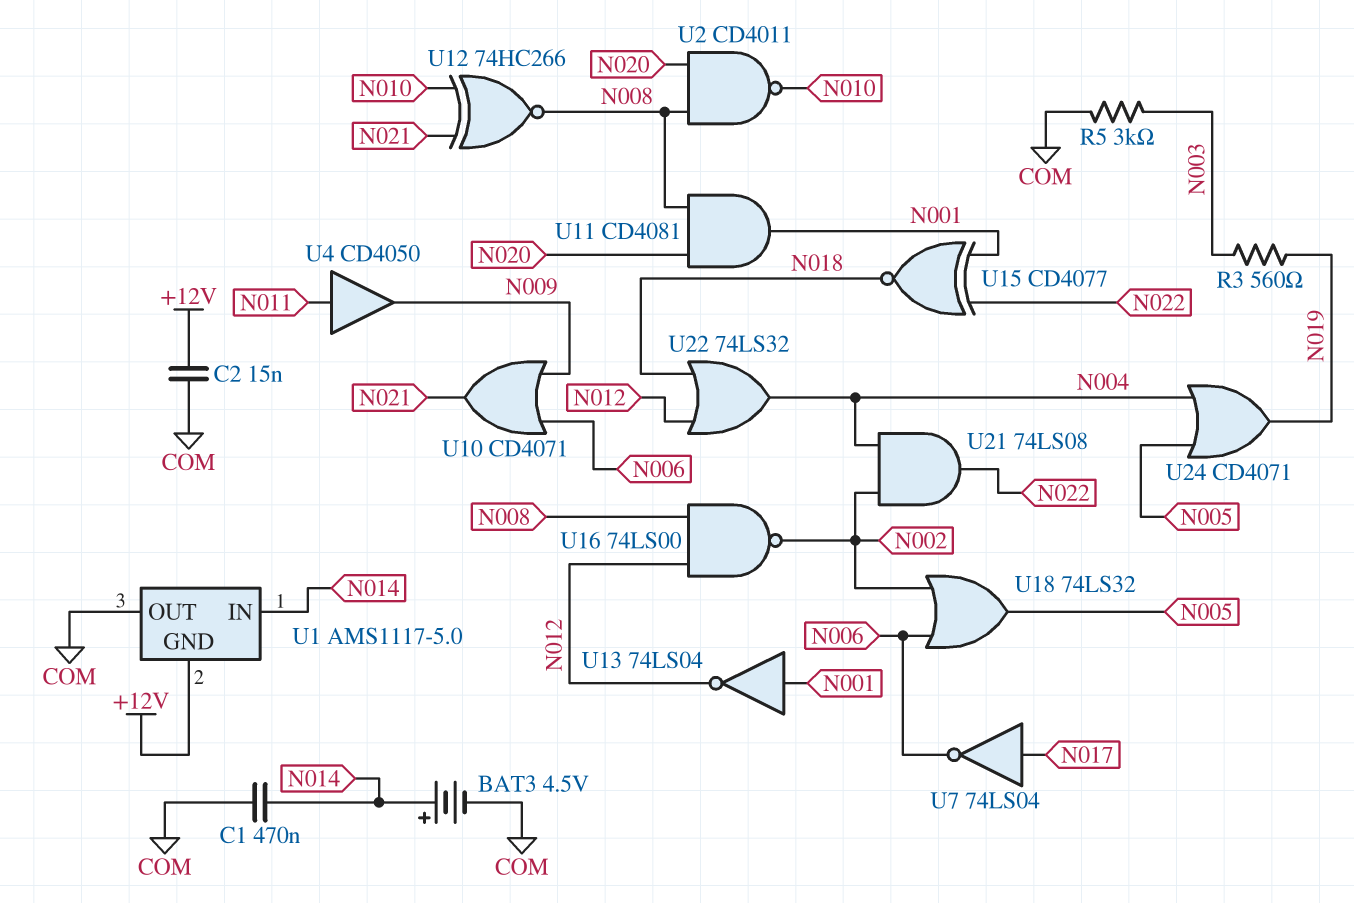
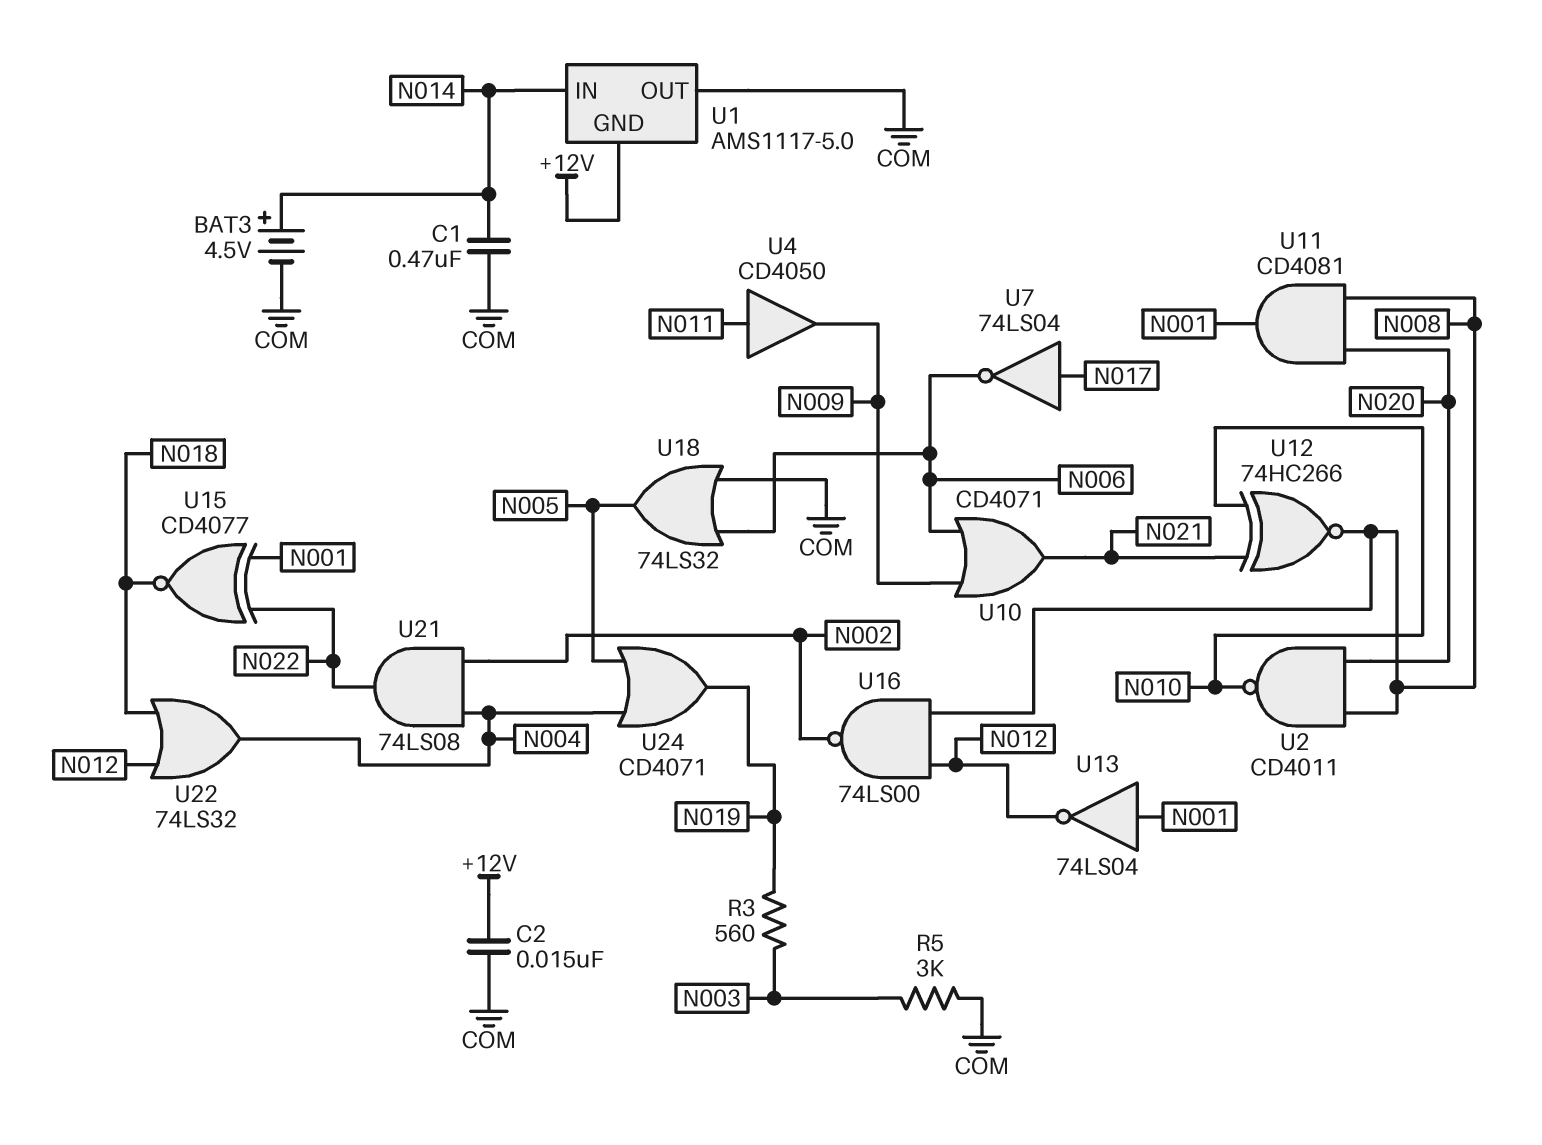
U18: OR 74LS32 (in N002, in N006, out N005) -> OR 74LS32 (in COM, in N006, out N005)

